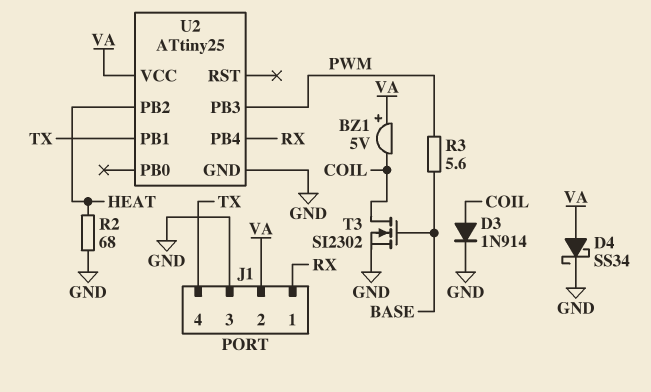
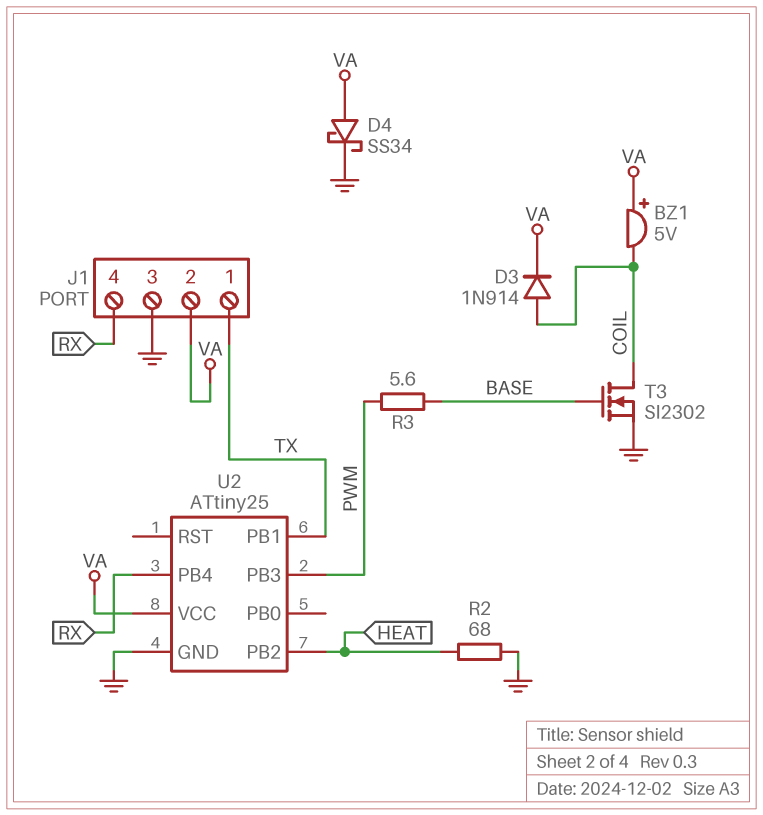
D3: diode 1N914 (A COIL, K GND) -> diode 1N914 (A COIL, K VA)
J1 pin 1: RX -> TX
J1 pin 4: TX -> RX

